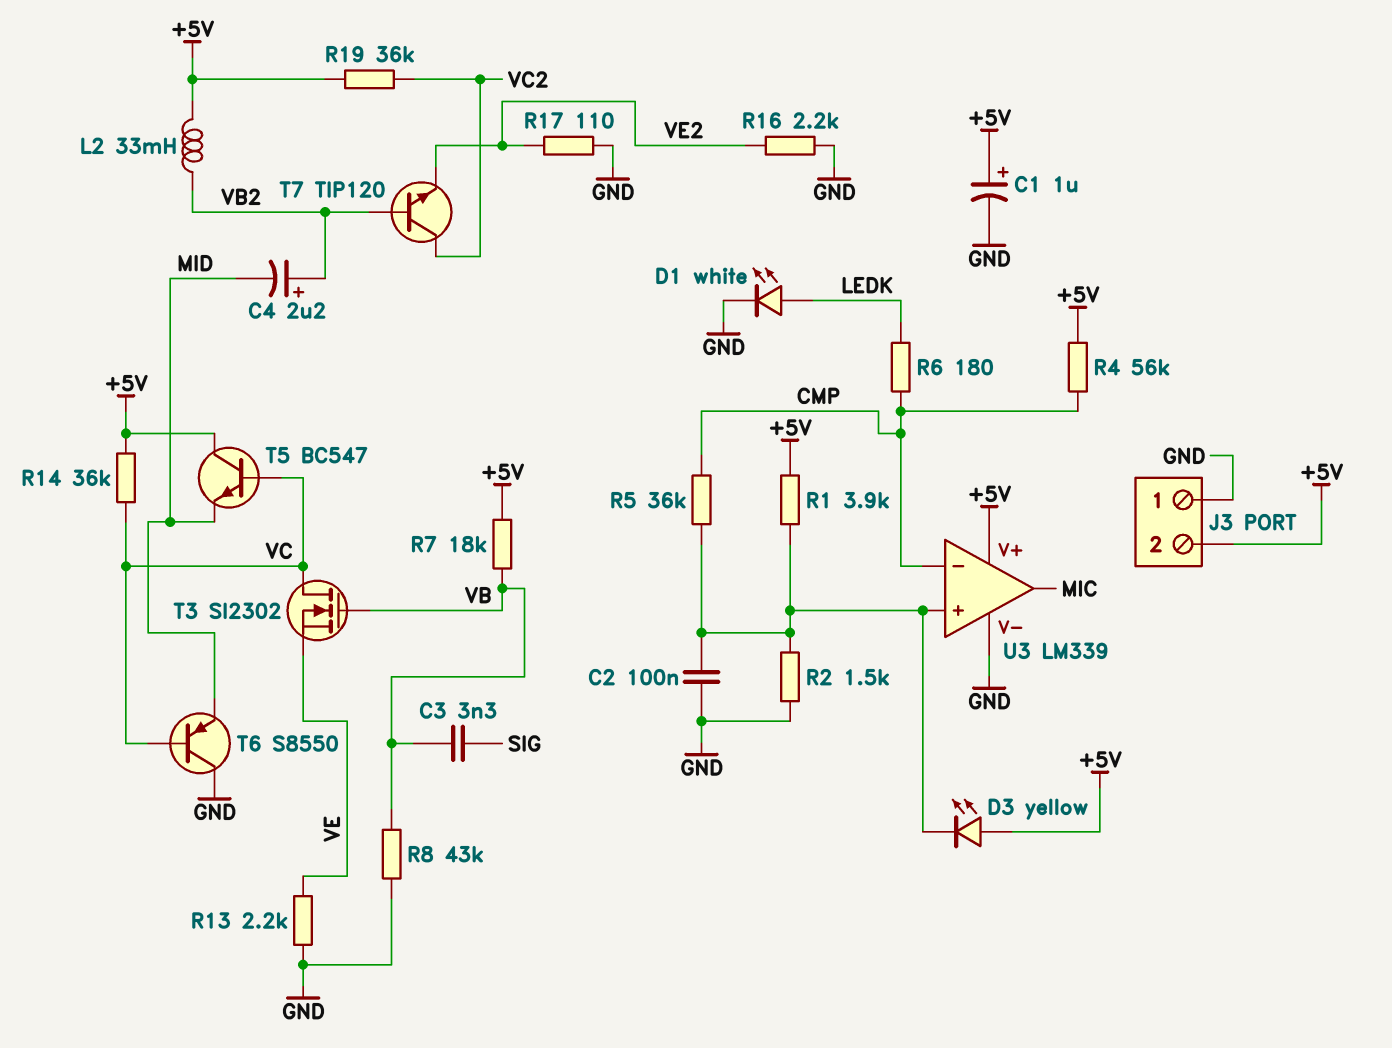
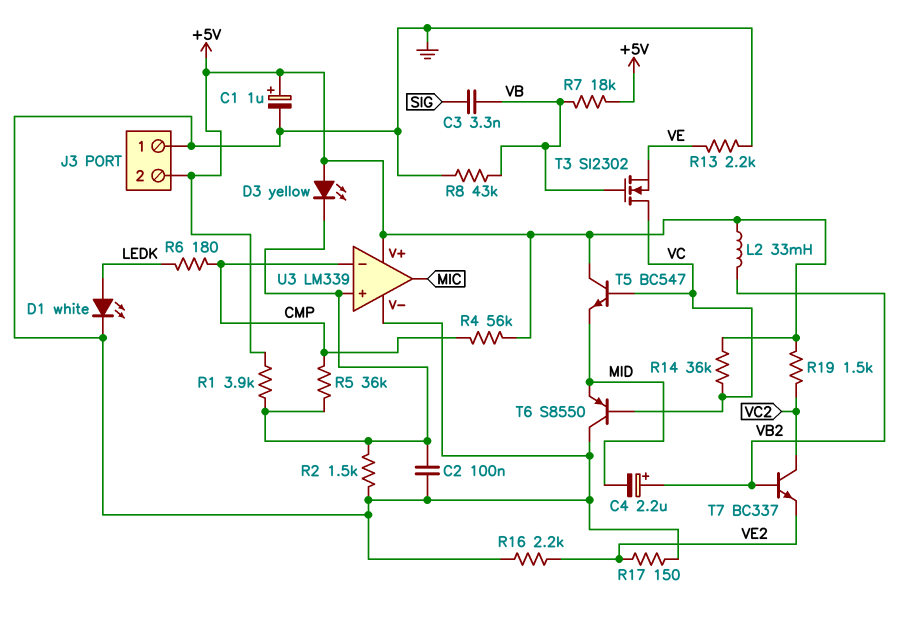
R17: 110 (GND, VE2) -> 150 (GND, VE2)
R19: 36k (+5V, VC2) -> 1.5k (+5V, VC2)
T7: NPN TIP120 (B VB2, C VC2, E VE2) -> NPN BC337 (B VB2, C VC2, E VE2)

